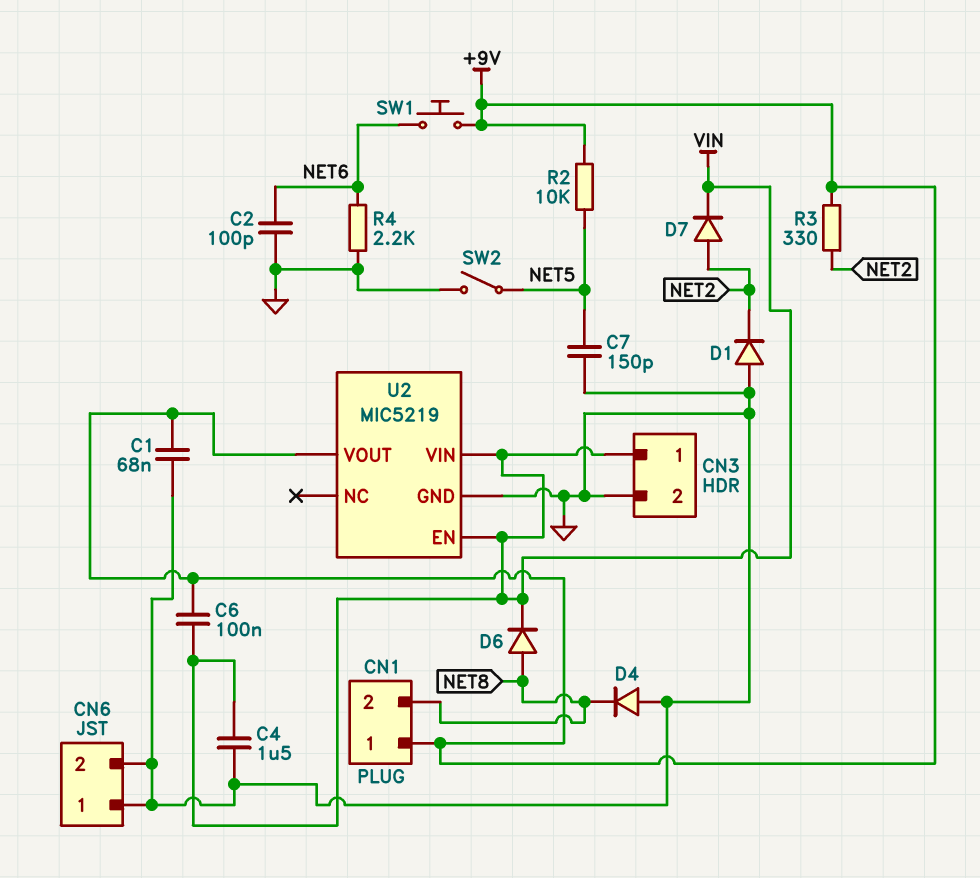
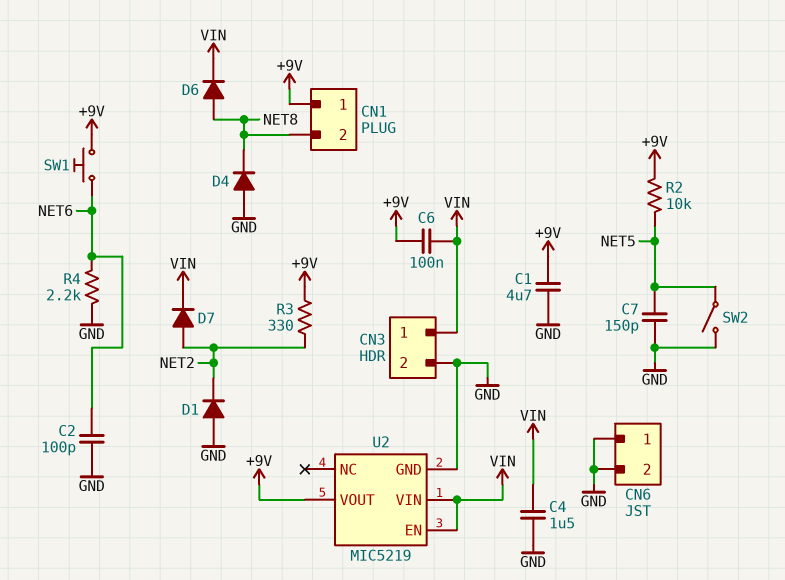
C1: 68nF (+9V, GND) -> 4.7uF (+9V, GND)

